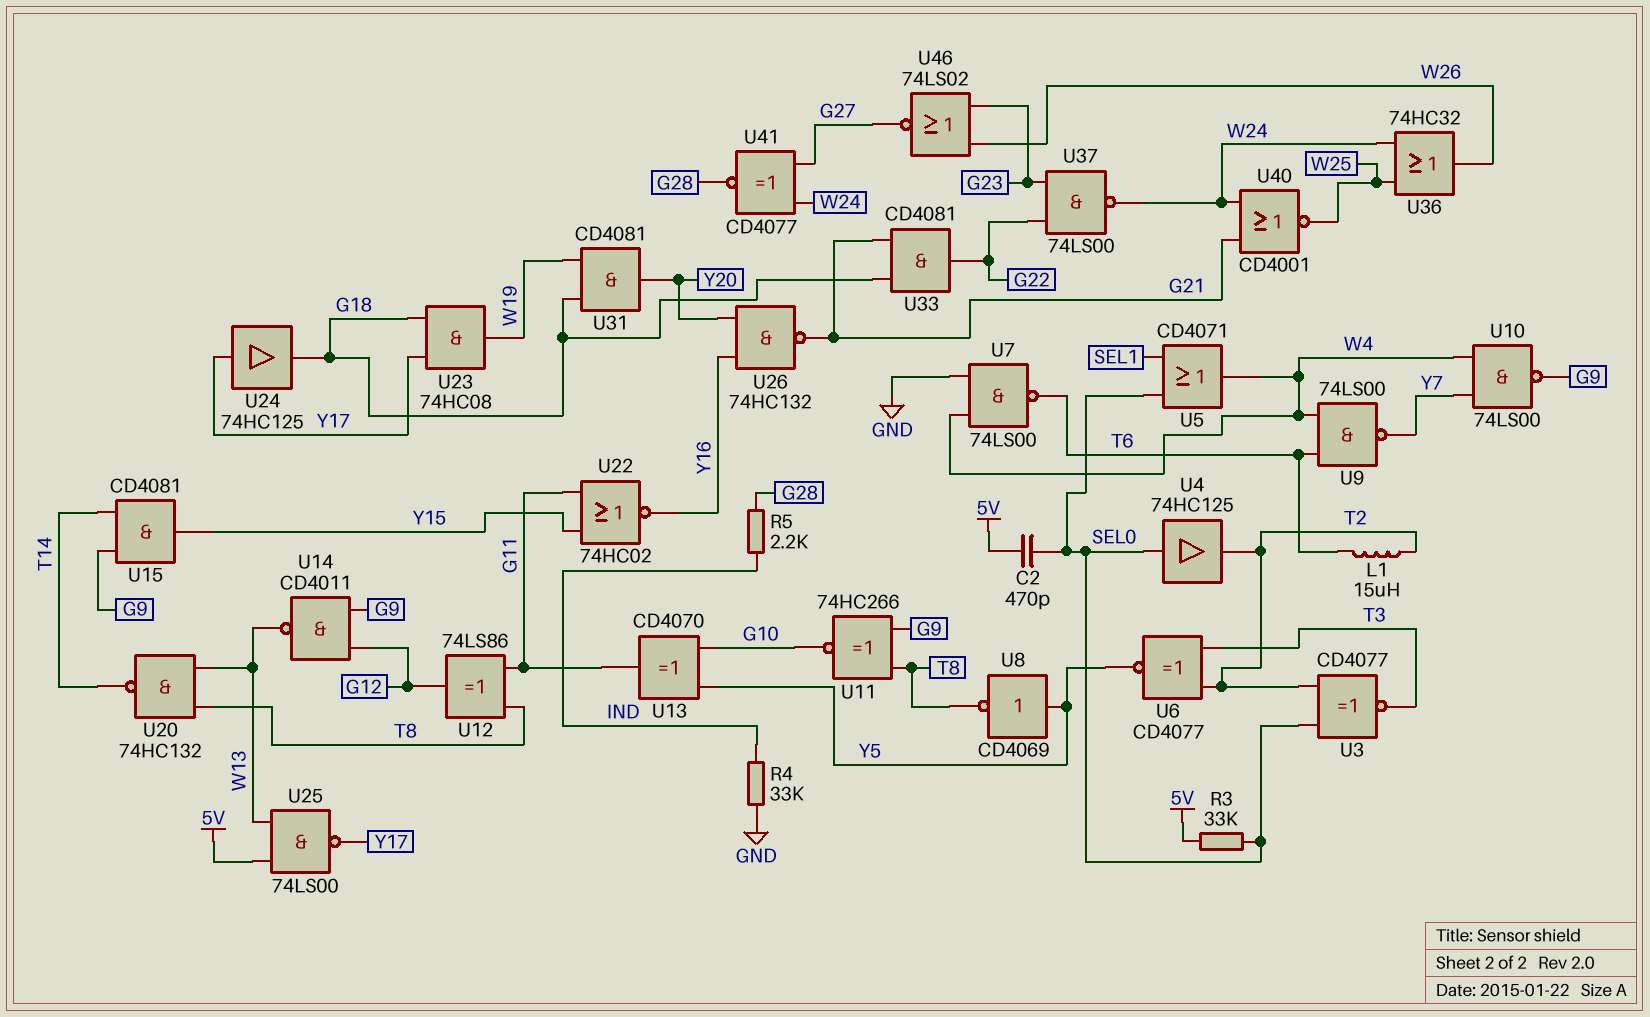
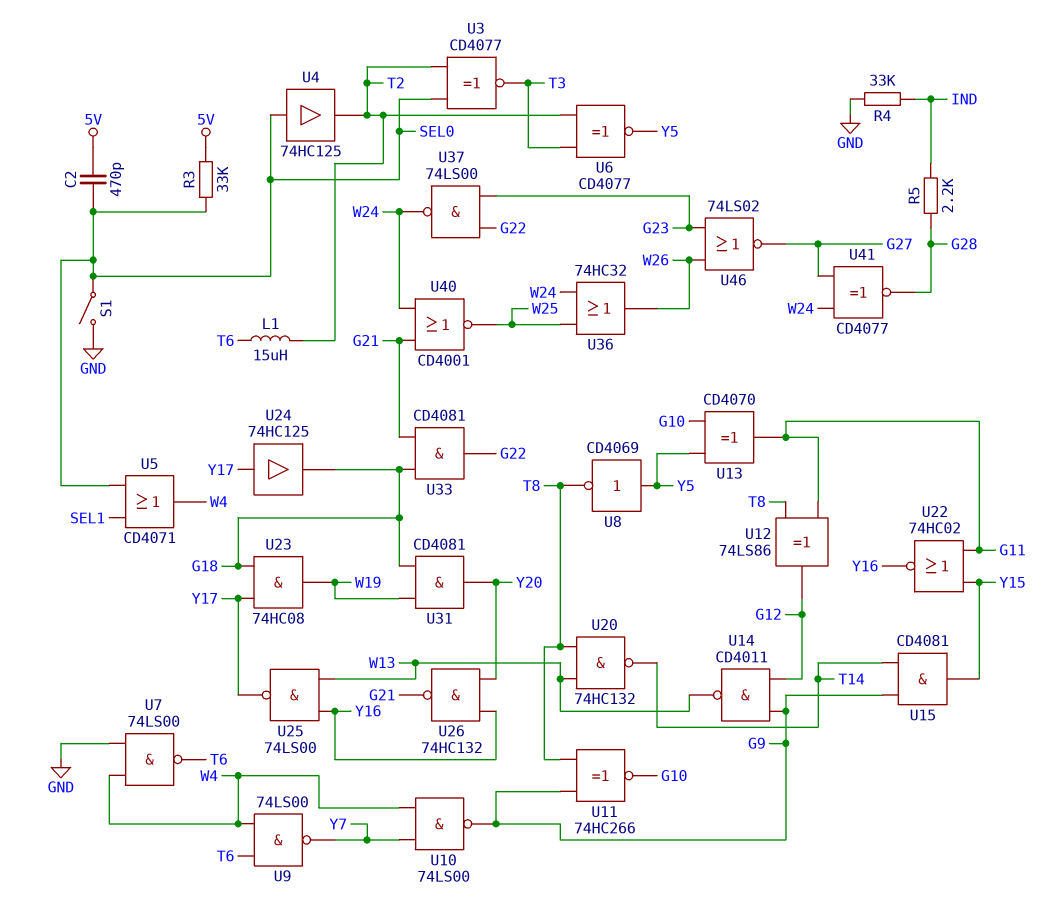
S1: none -> switch (GND, SEL0)
U25: NAND 74LS00 (in 5V, in W13, out Y17) -> NAND 74LS00 (in W13, in Y16, out Y17)

